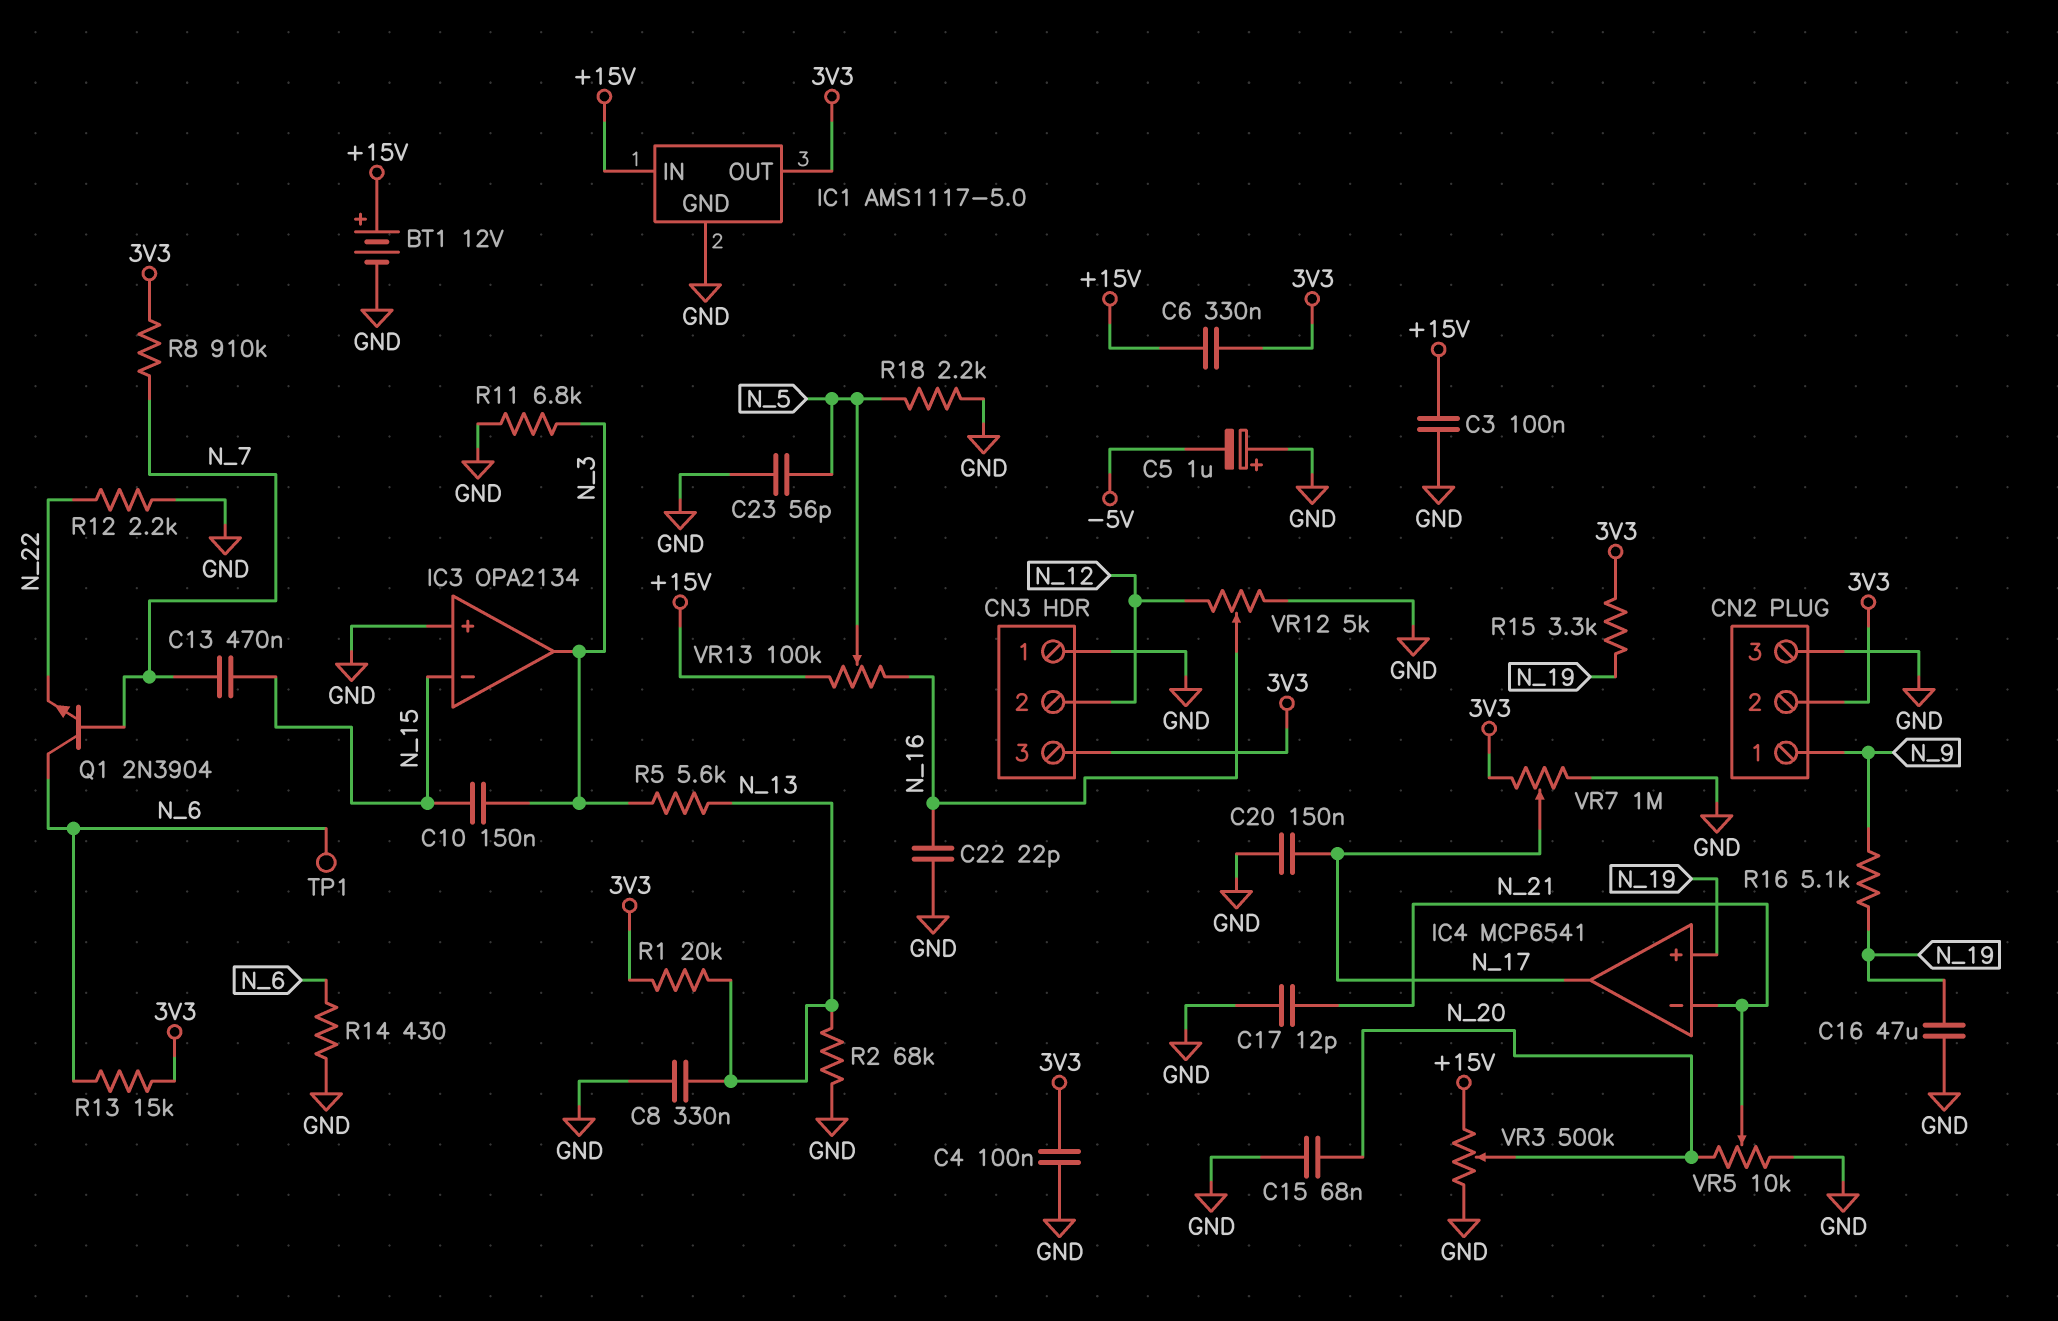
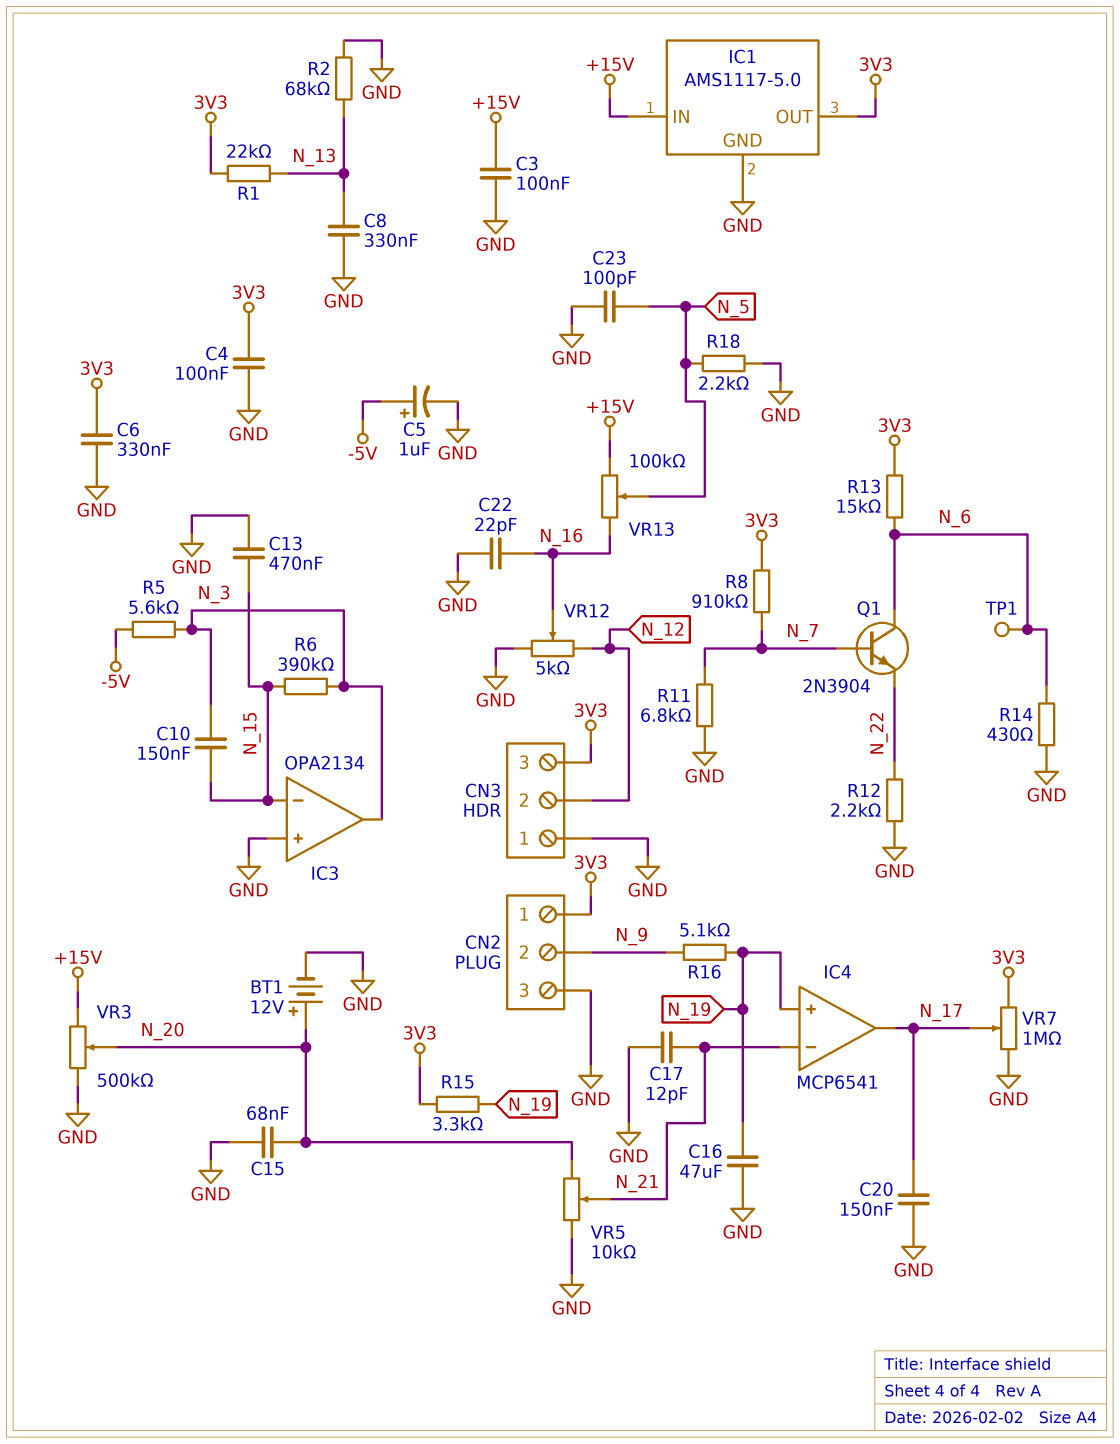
BT1: 12V (plus +15V, minus GND) -> 12V (plus N_20, minus GND)
C5: 1uF (plus GND, minus -5V) -> 1uF (plus -5V, minus GND)
C6: 330nF (+15V, 3V3) -> 330nF (3V3, GND)
C13: 470nF (N_7, N_15) -> 470nF (GND, N_15)
C23: 56pF (GND, N_5) -> 100pF (GND, N_5)
CN2 pin 1: N_9 -> 3V3
CN2 pin 2: 3V3 -> N_9
R1: 20k (3V3, N_13) -> 22k (3V3, N_13)
R5: 5.6k (N_3, N_13) -> 5.6k (-5V, N_3)
R6: none -> 390k (N_3, N_15)
R11: 6.8k (GND, N_3) -> 6.8k (GND, N_7)

